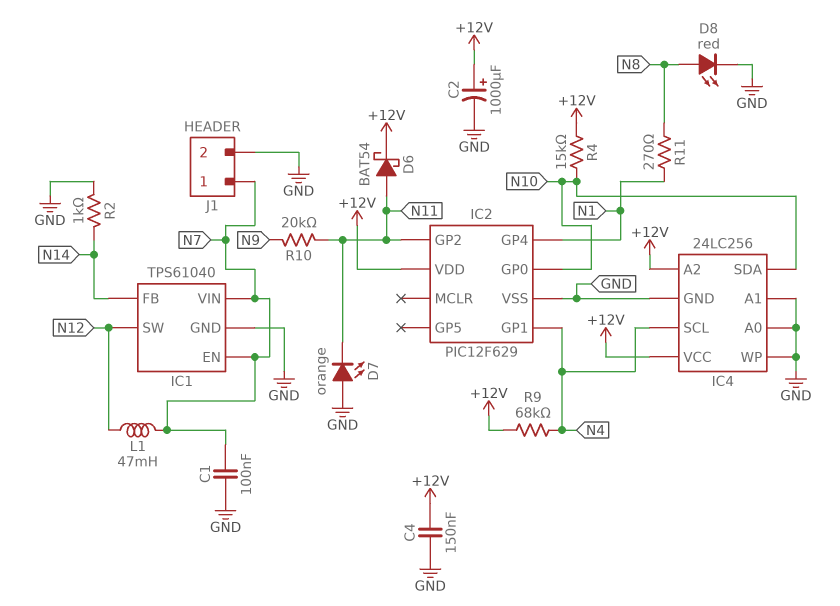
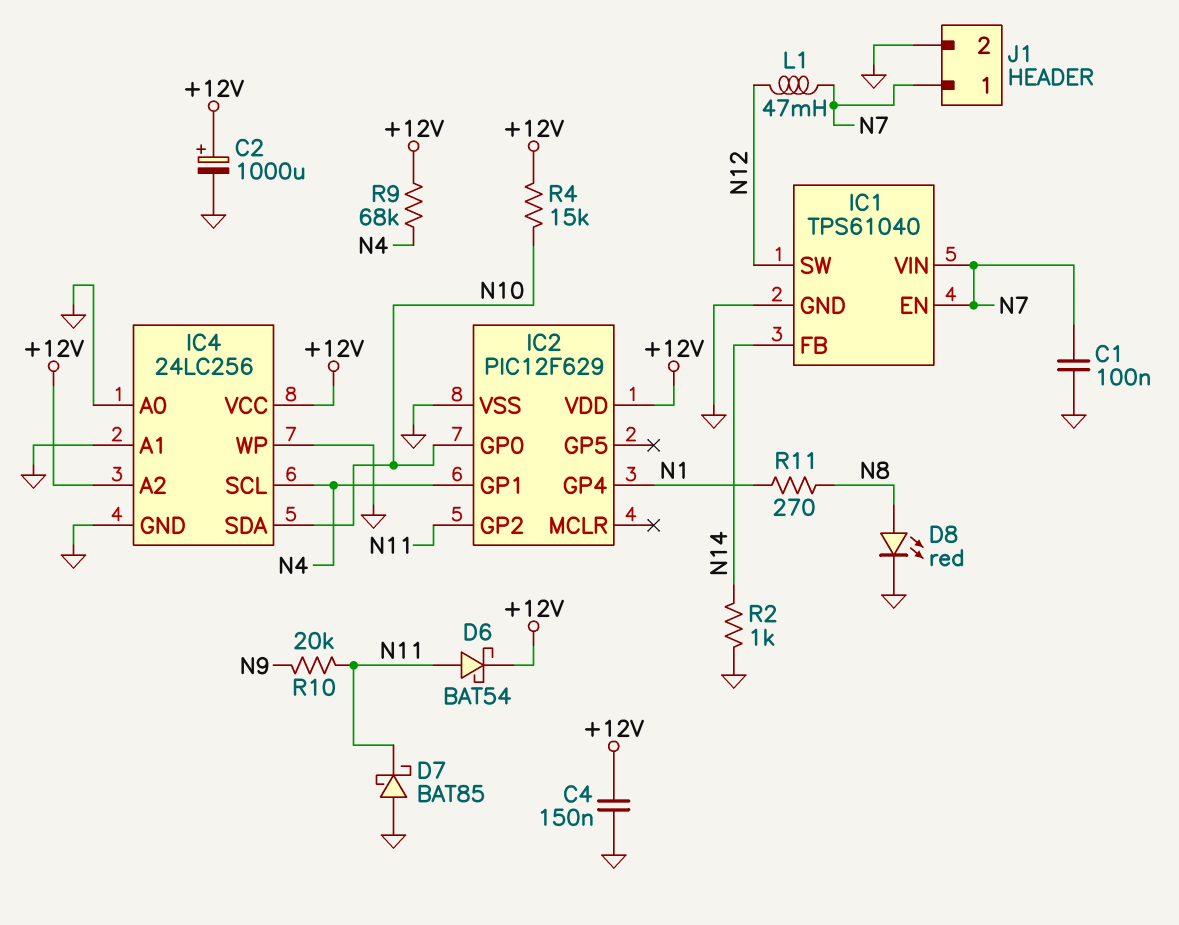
D7: LED orange (A GND, K N11) -> schottky BAT85 (A GND, K N11)

